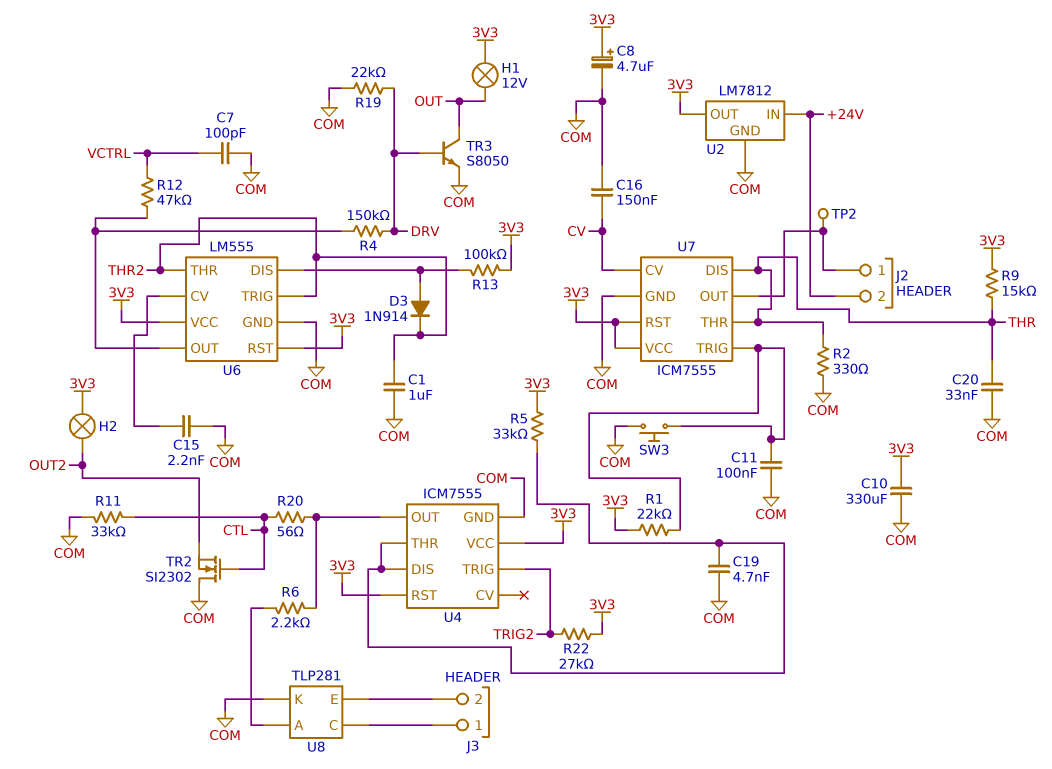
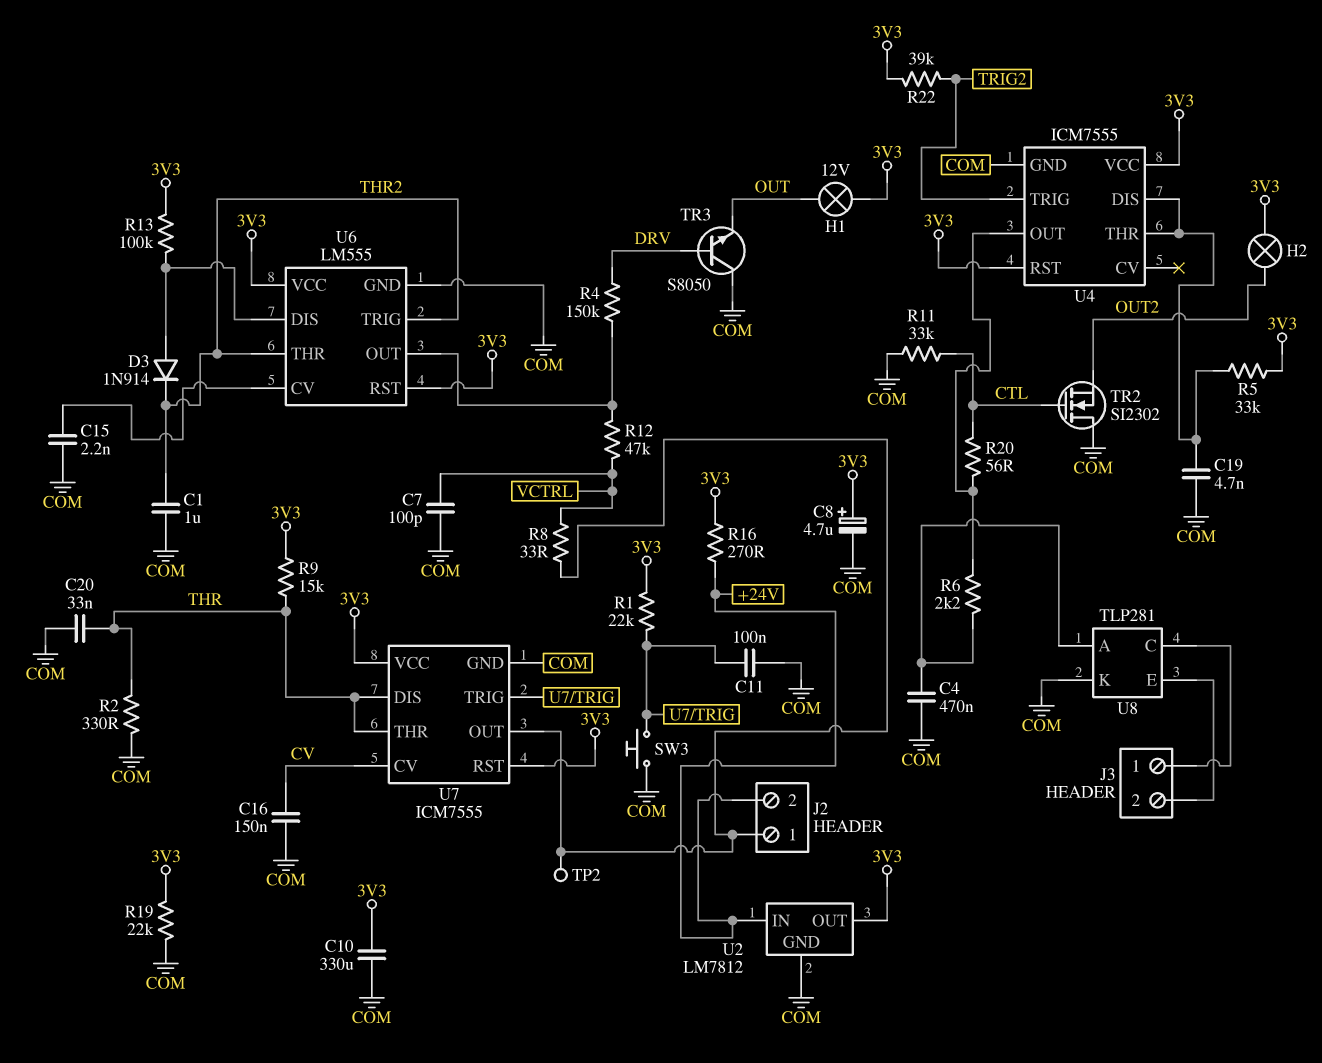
C4: none -> 470nF (COM, U8/A)
R8: none -> 33 (J2/1, VCTRL)
R16: none -> 270 (+24V, 3V3)
R19: 22k (COM, DRV) -> 22k (3V3, COM)
R22: 27k (3V3, TRIG2) -> 39k (3V3, TRIG2)
TR3: NPN S8050 (B DRV, C OUT, E COM) -> NPN S8050 (B DRV, C COM, E OUT)

